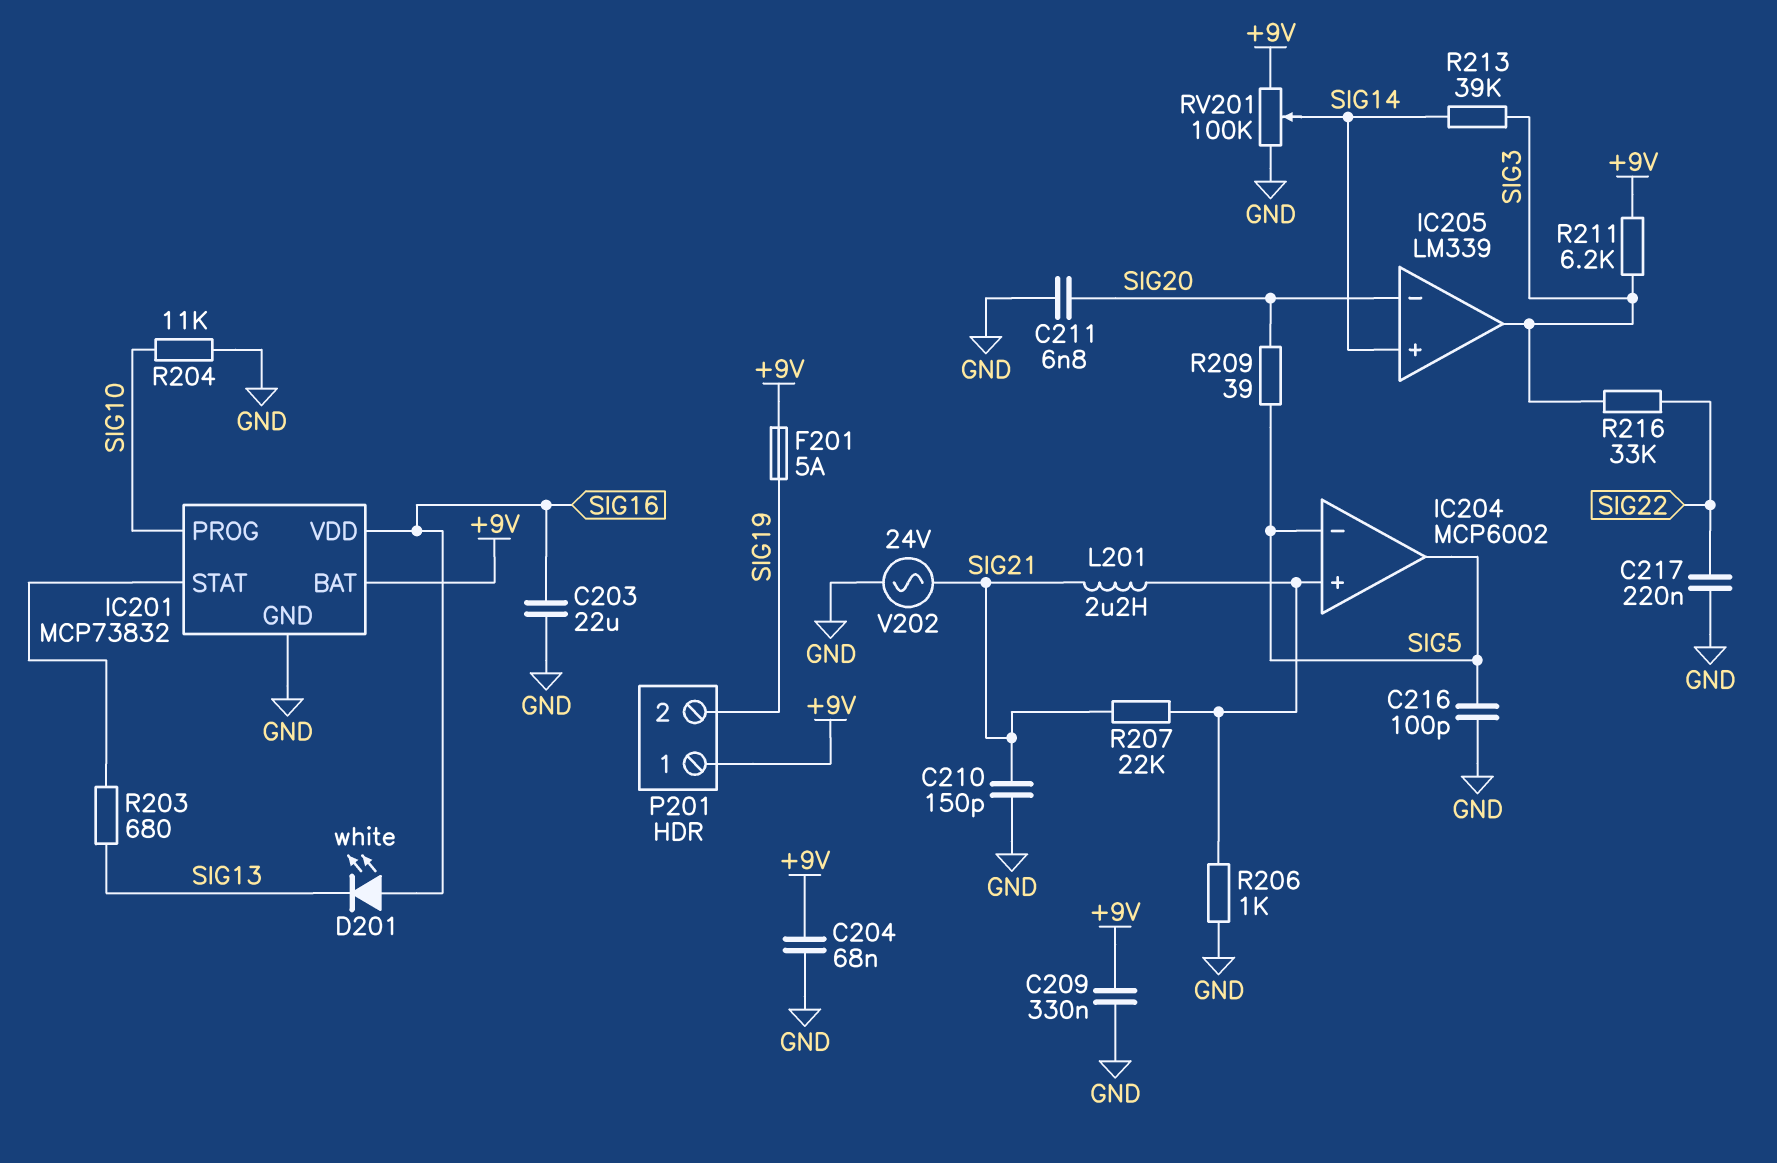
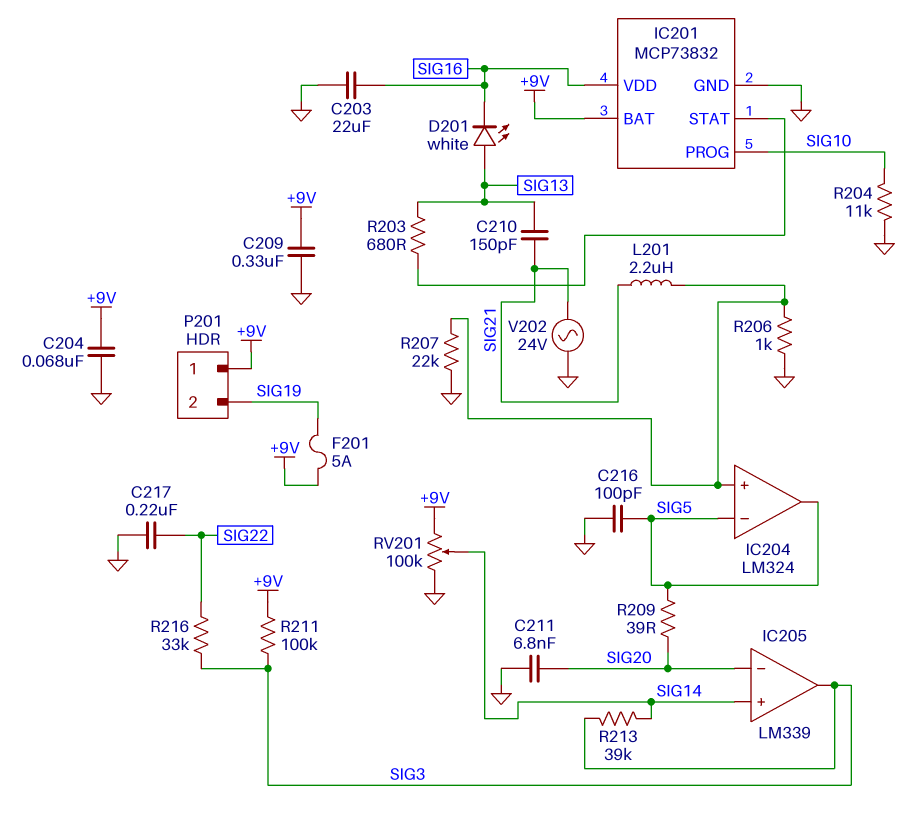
C210: 150pF (GND, SIG21) -> 150pF (SIG13, SIG21)
D201: LED white (A SIG16, K SIG13) -> LED white (A SIG13, K SIG16)
IC204: MCP6002 -> LM324
R207: 22k (IC204/in+, SIG21) -> 22k (GND, IC204/in+)
R211: 6.2k (+9V, SIG3) -> 100k (+9V, SIG3)

